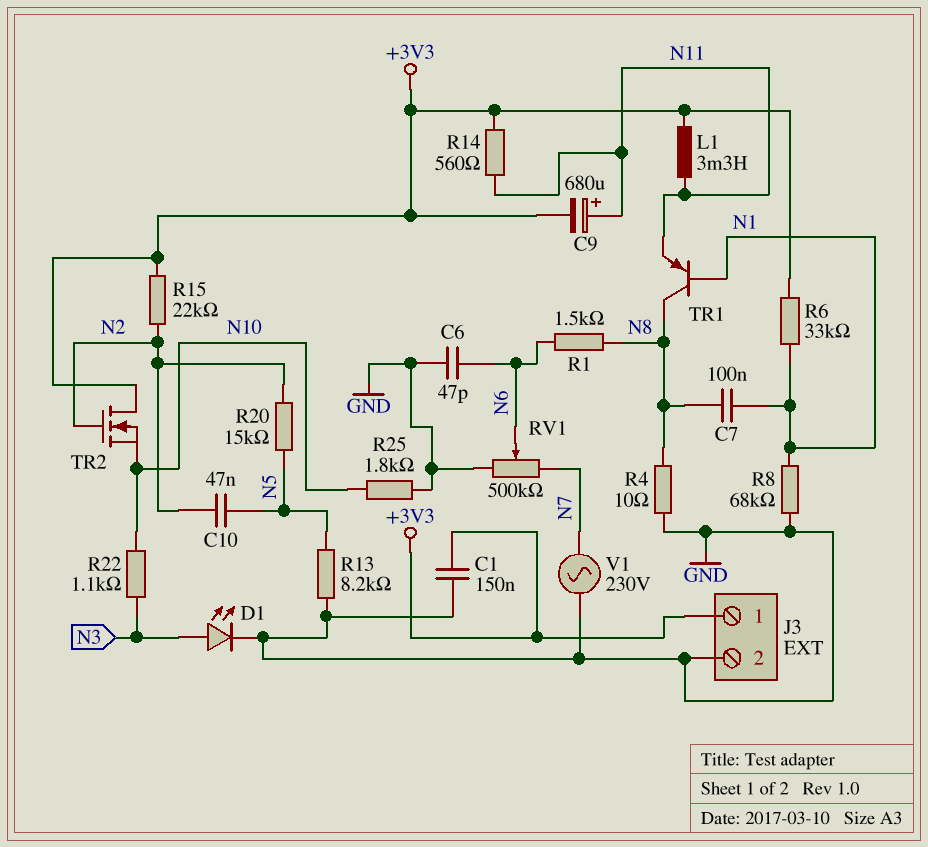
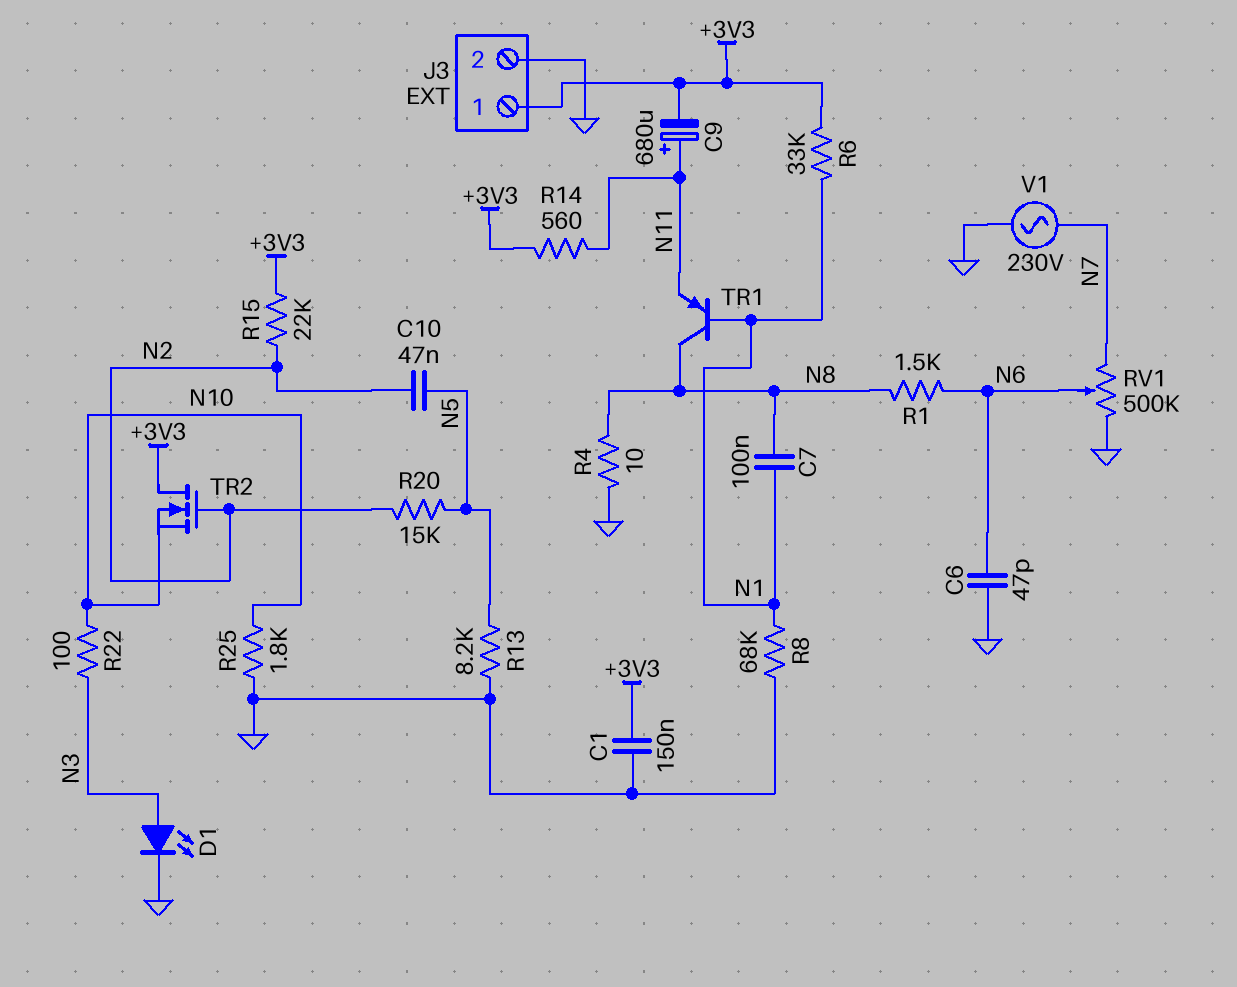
L1: 3.3mH (+3V3, N11) -> none
R22: 1.1k (N3, N10) -> 100 (N3, N10)

